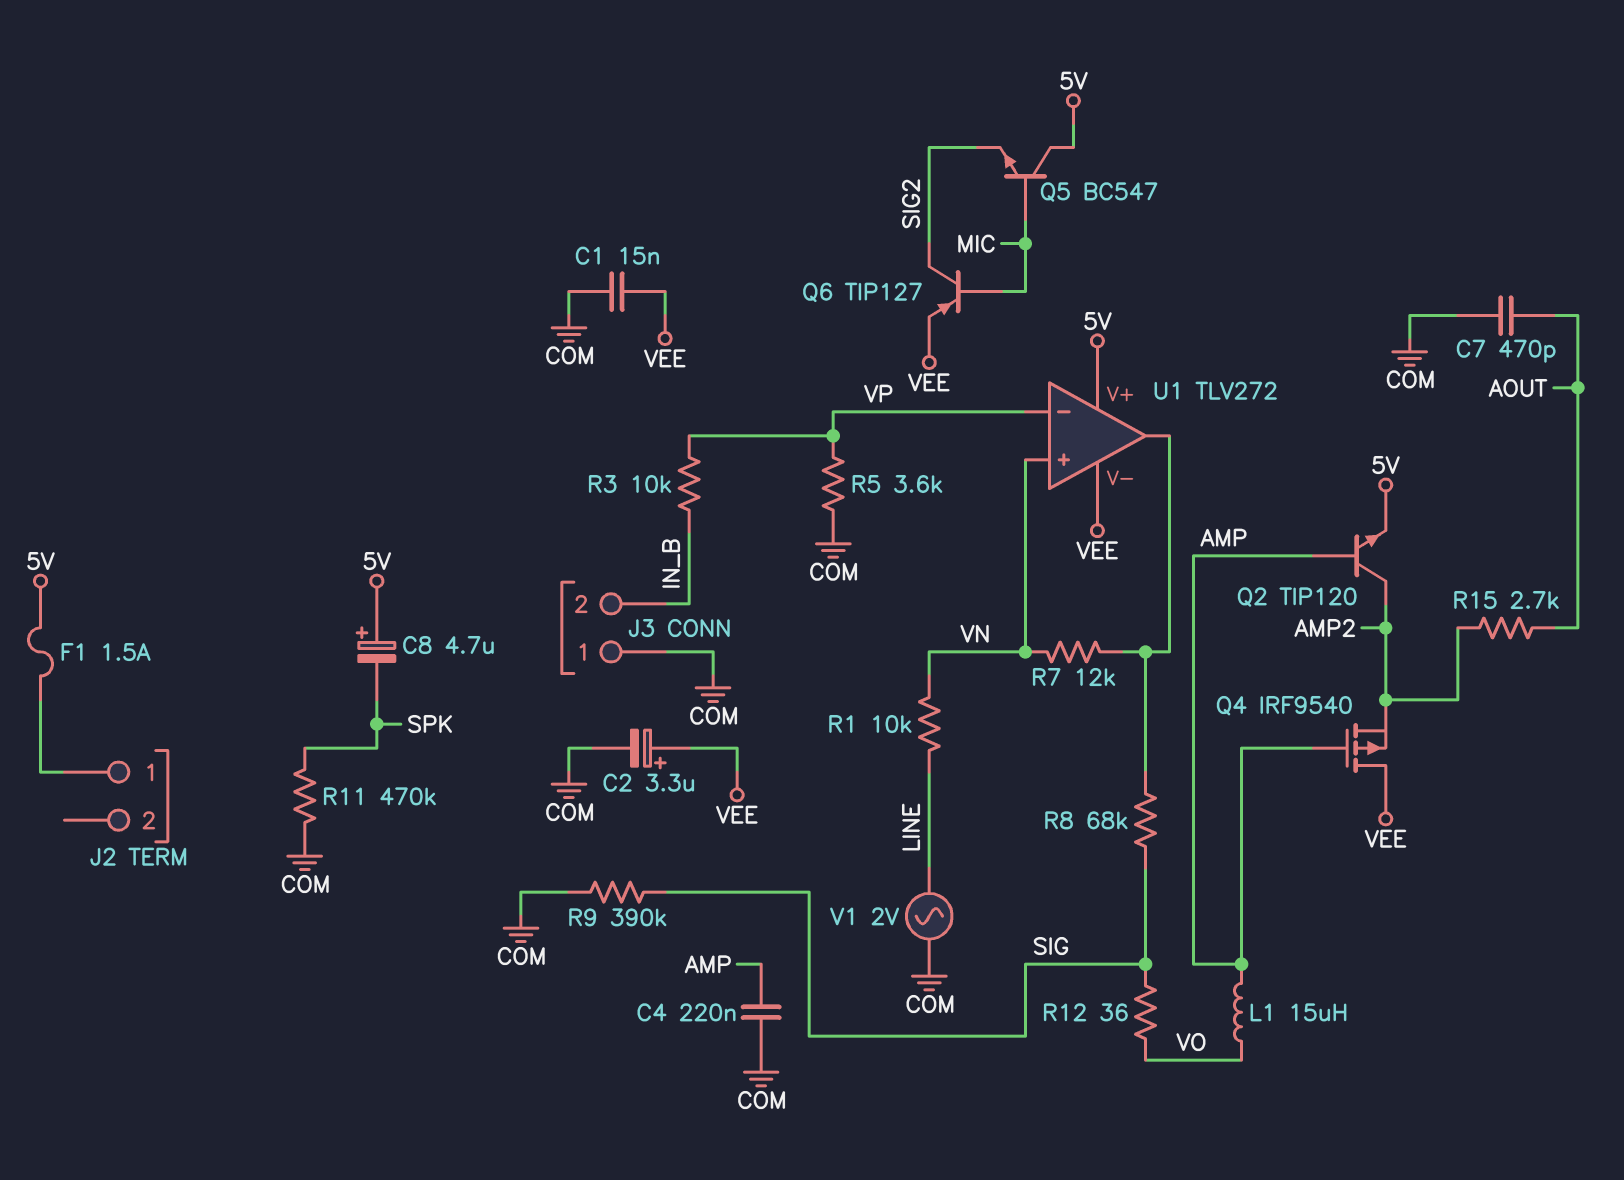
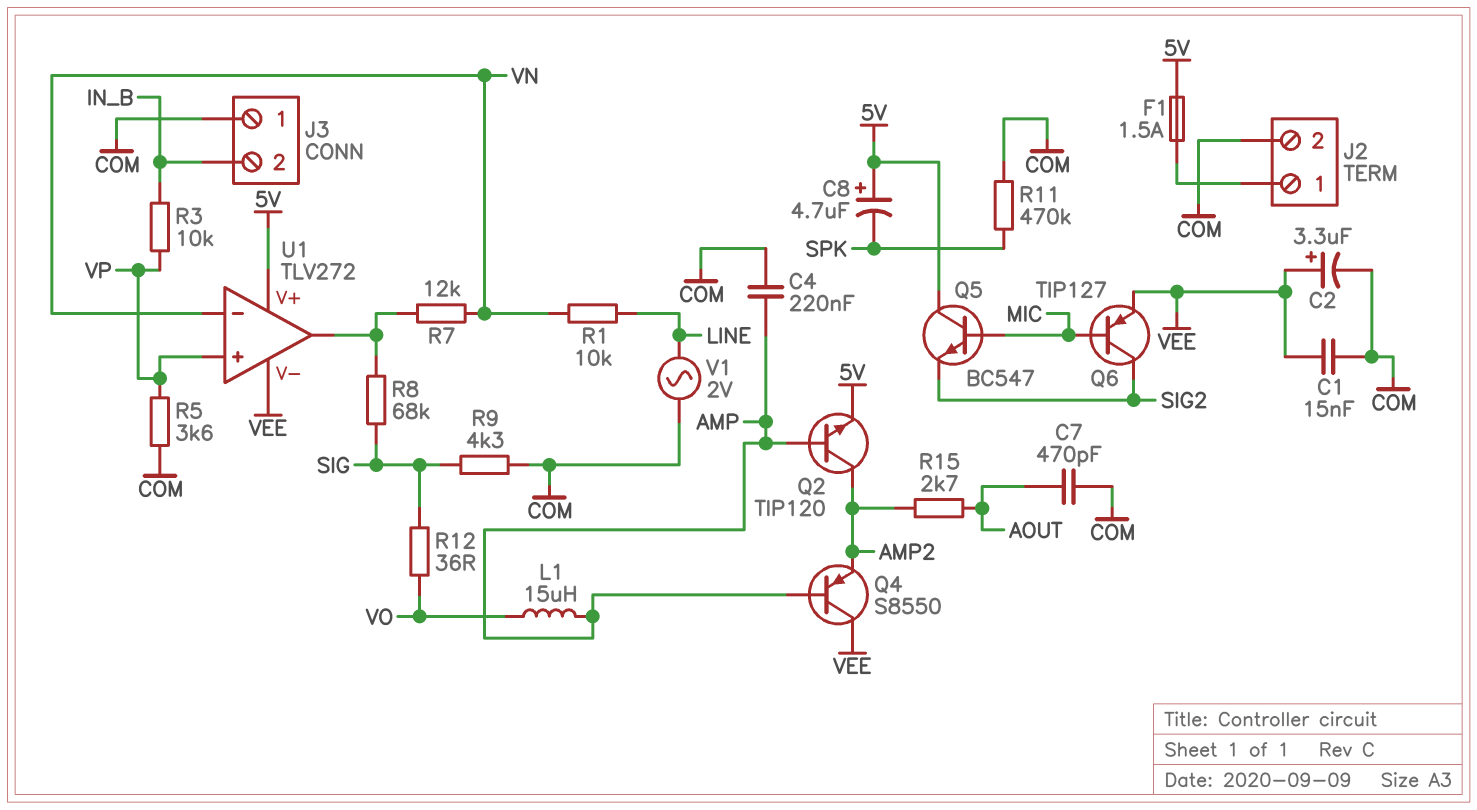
J2 pin 2: none -> COM
Q4: PMOS IRF9540 (G AMP, D VEE, S AMP2) -> PNP S8550 (B AMP, C VEE, E AMP2)
R9: 390k (COM, SIG) -> 4.3k (COM, SIG)
U1 pin in+: VN -> VP
U1 pin in-: VP -> VN

